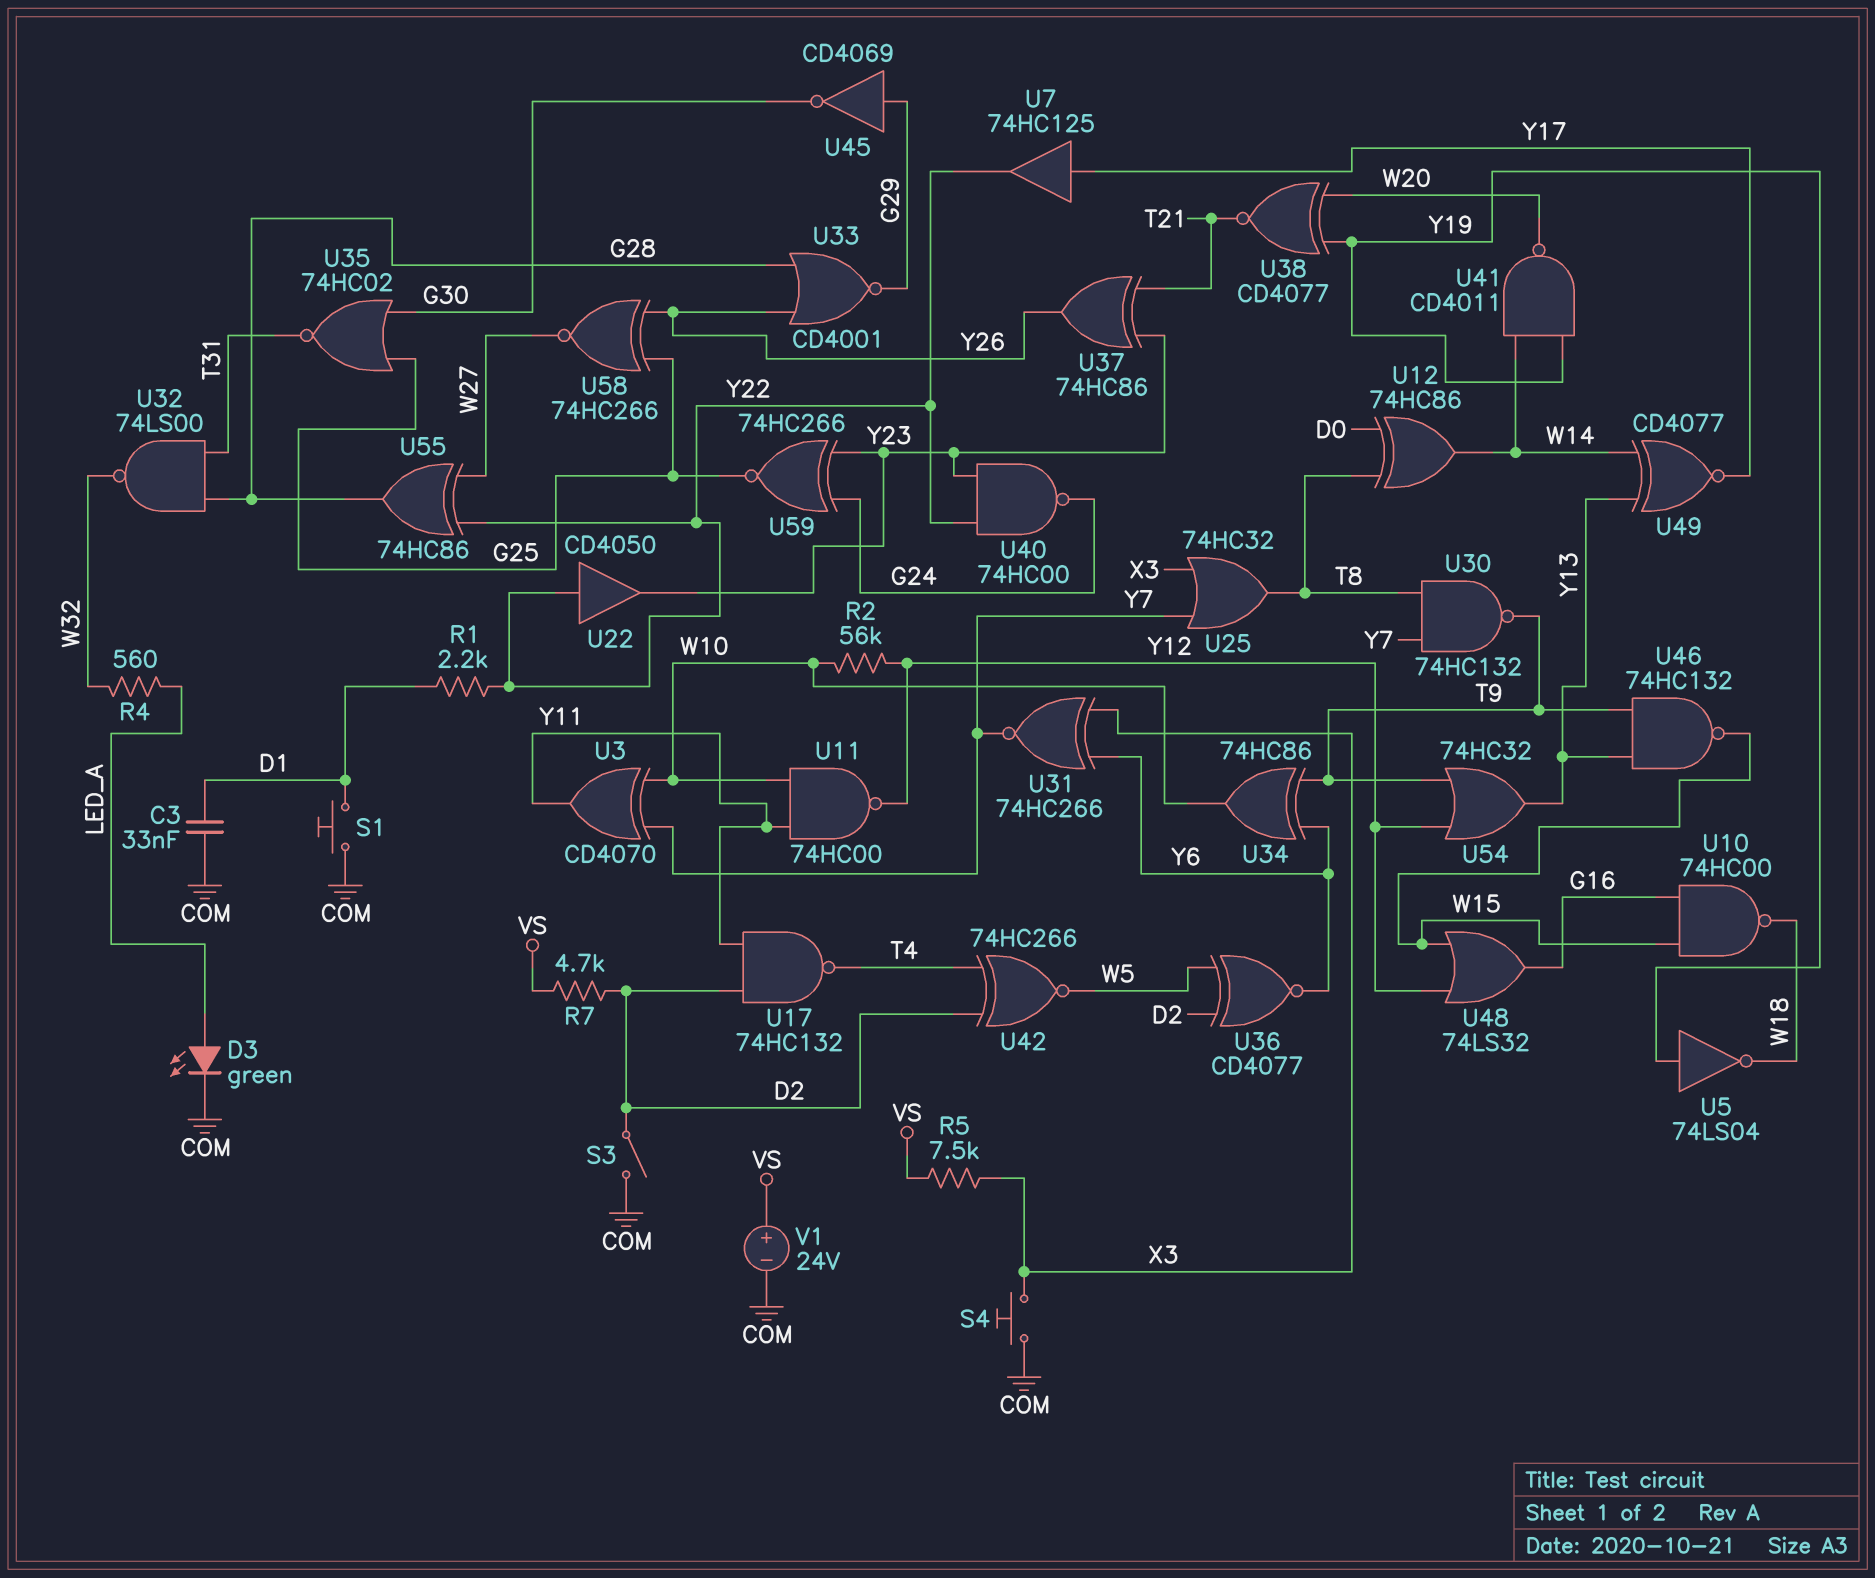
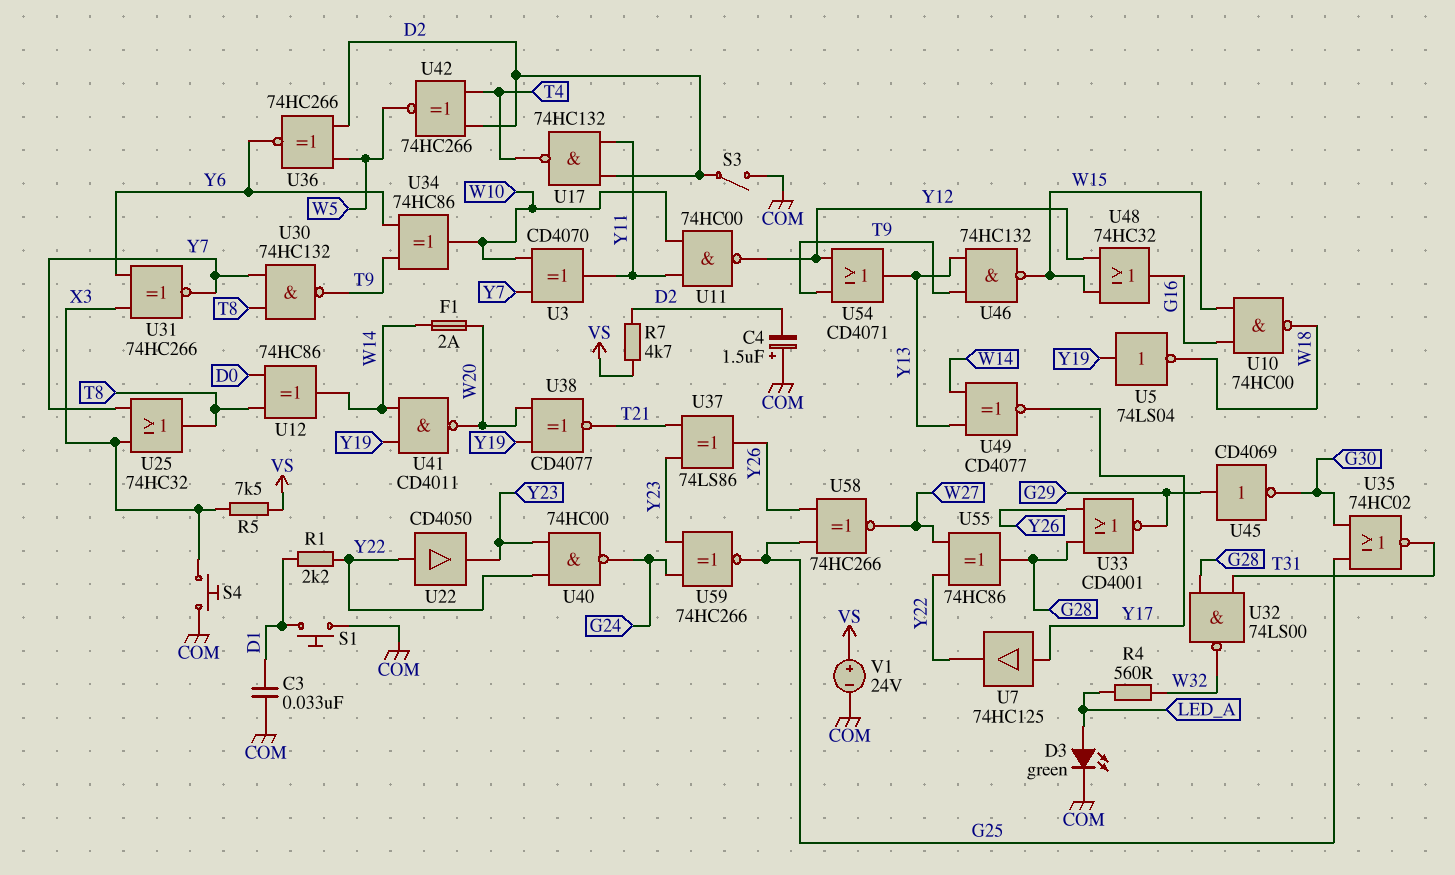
C4: none -> 1.5uF (plus COM, minus D2)
F1: none -> 2A (W14, W20)
R2: 56k (W10, Y12) -> none
U36: XNOR CD4077 (in D2, in W5, out Y6) -> XNOR 74HC266 (in D2, in W5, out Y6)
U37: XOR 74HC86 (in T21, in Y23, out Y26) -> XOR 74LS86 (in T21, in Y23, out Y26)
U48: OR 74LS32 (in W15, in Y12, out G16) -> OR 74HC32 (in W15, in Y12, out G16)
U54: OR 74HC32 (in T9, in Y12, out Y13) -> OR CD4071 (in T9, in Y12, out Y13)

